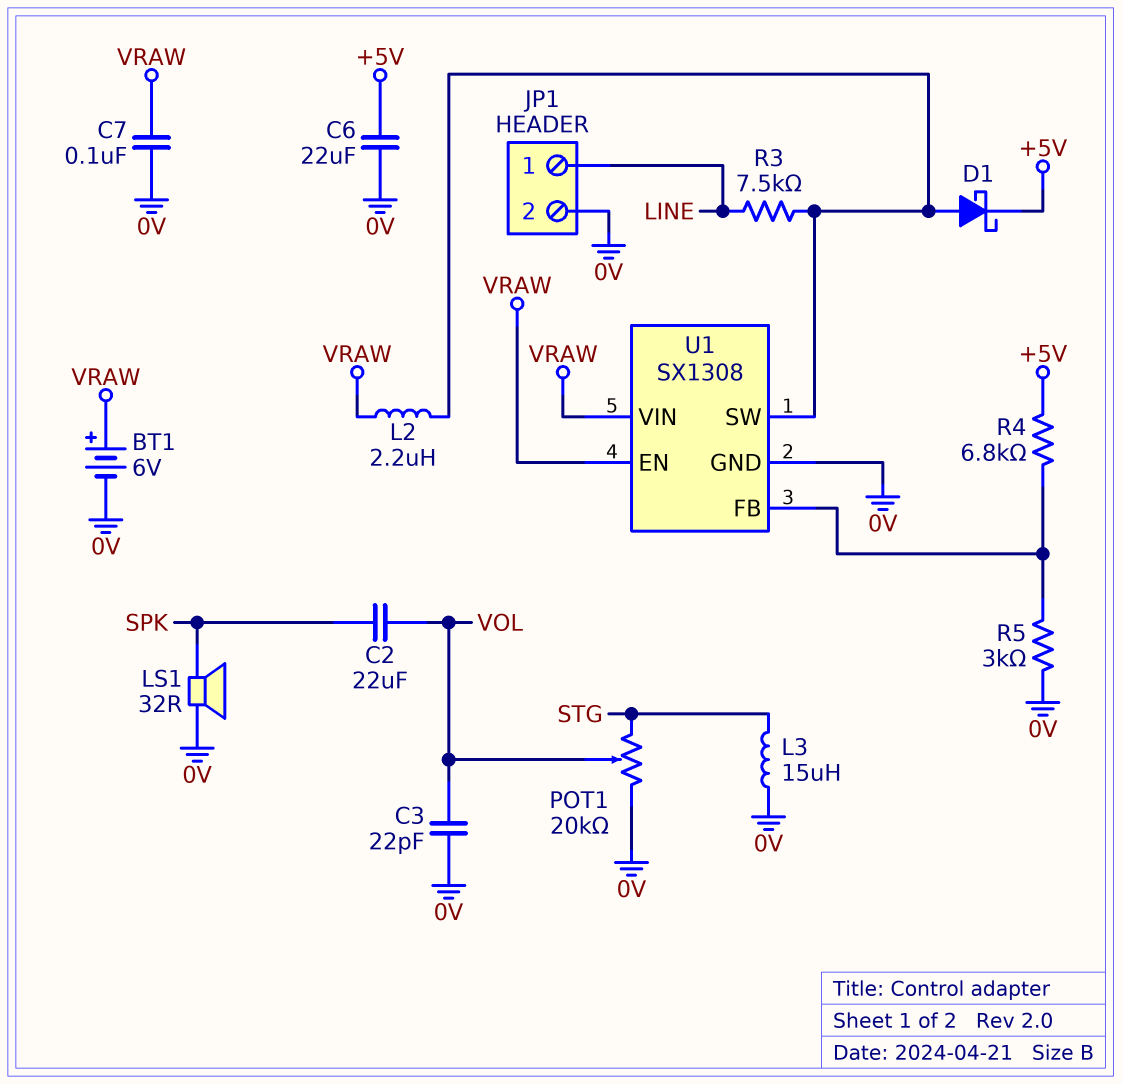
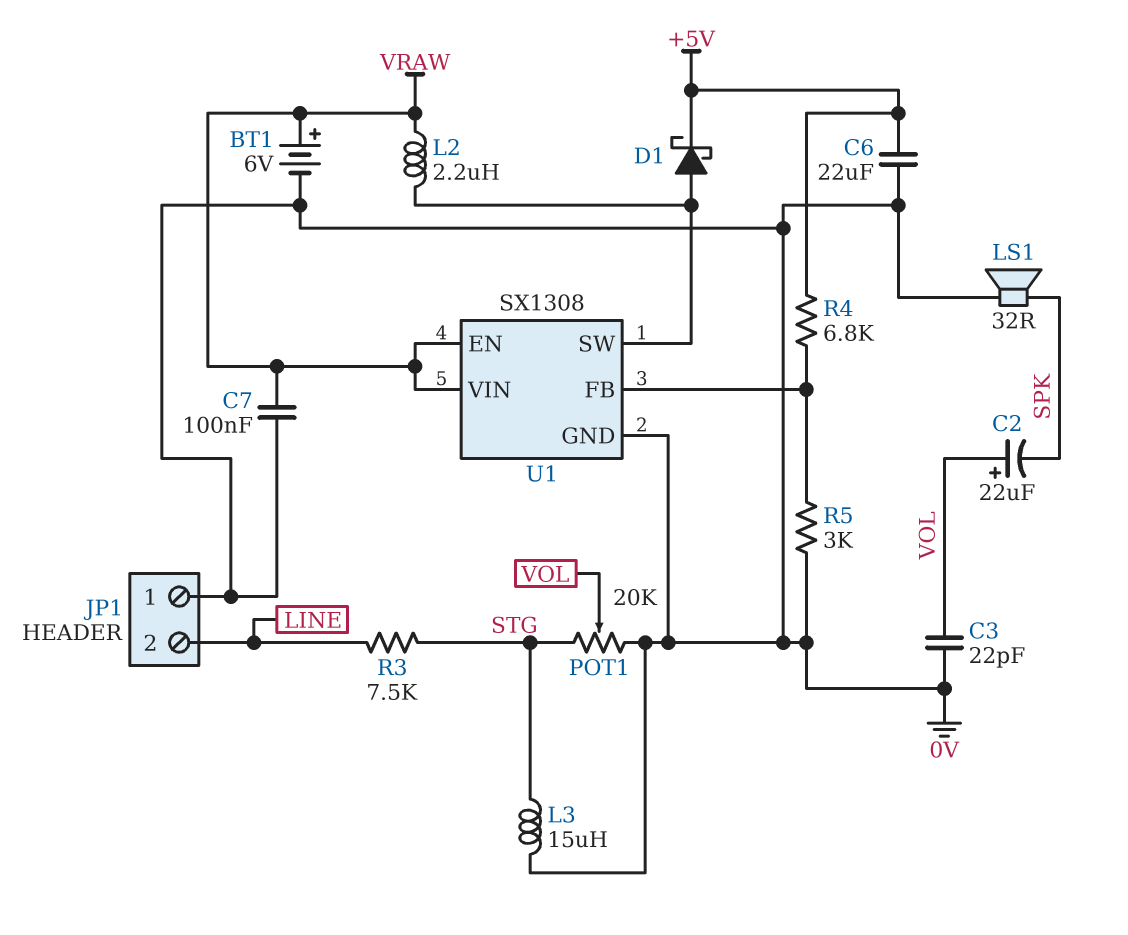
C2: 22uF (SPK, VOL) -> 22uF (plus VOL, minus SPK)
JP1 pin 1: LINE -> 0V
JP1 pin 2: 0V -> LINE
R3: 7.5k (LINE, U1/SW) -> 7.5k (LINE, STG)

